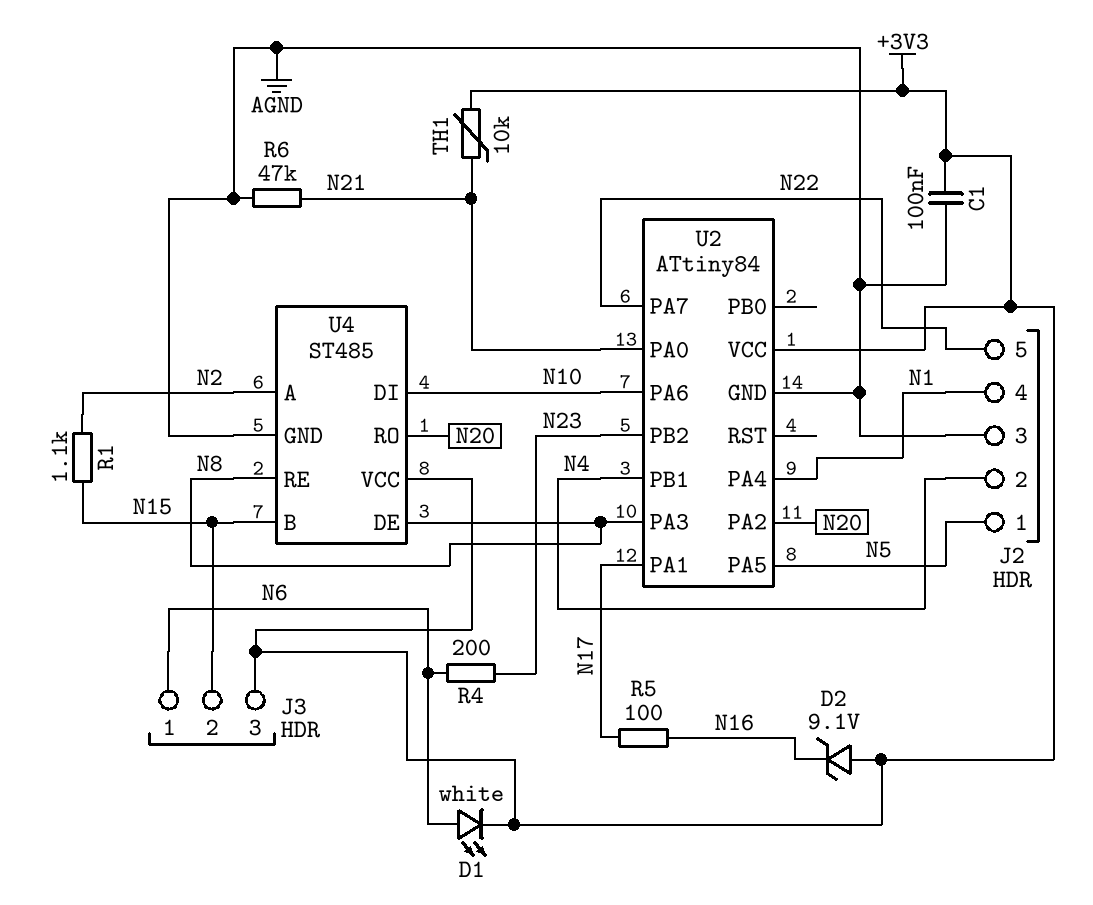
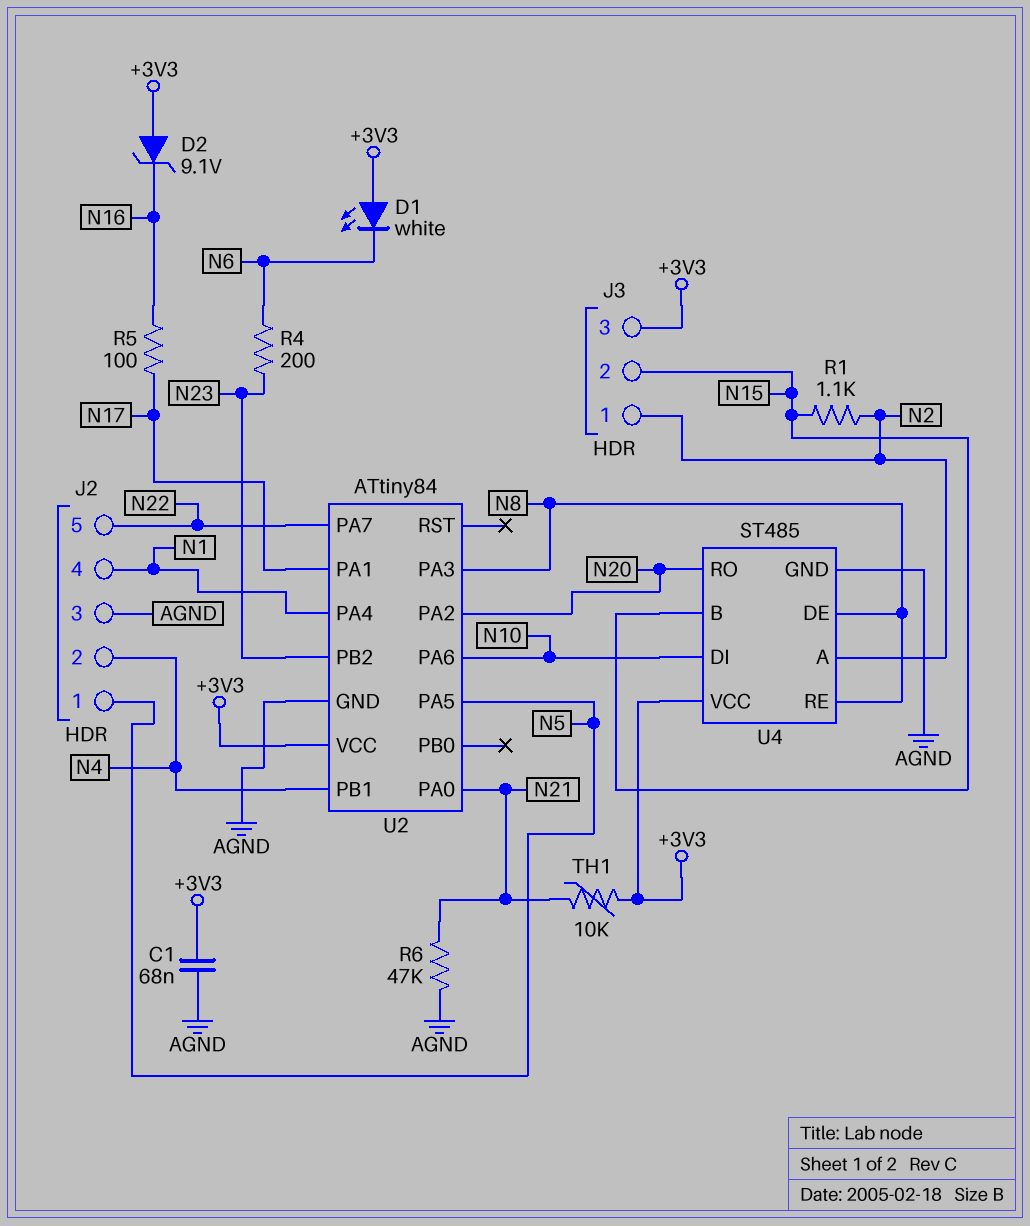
C1: 100nF (+3V3, AGND) -> 68nF (+3V3, AGND)
D1: LED white (A N6, K +3V3) -> LED white (A +3V3, K N6)
J3 pin 1: N6 -> N2

